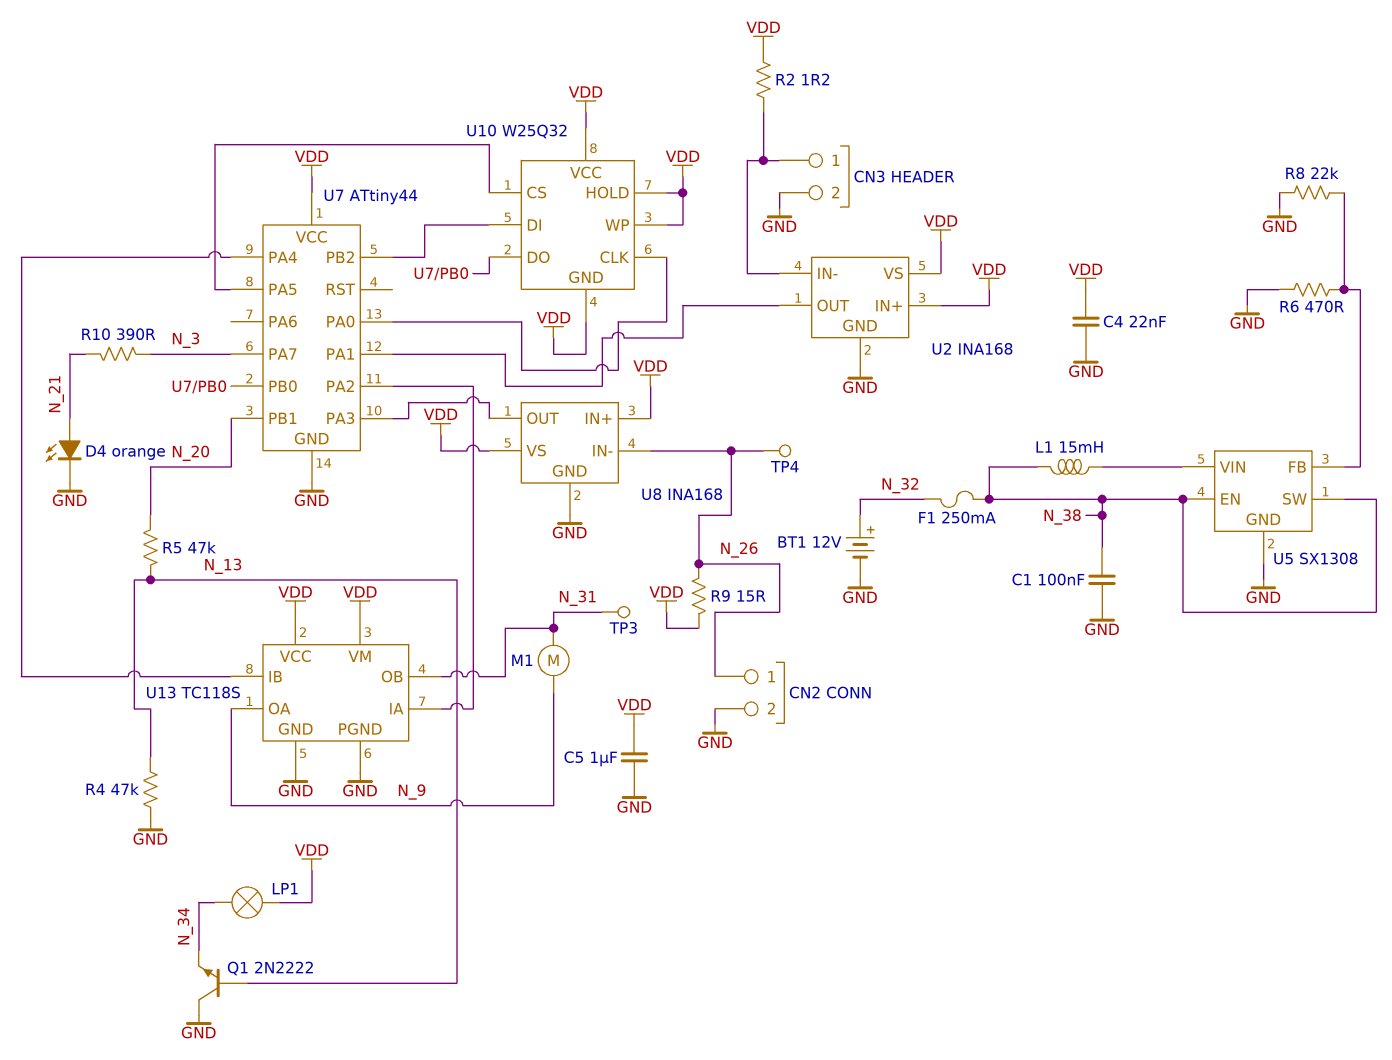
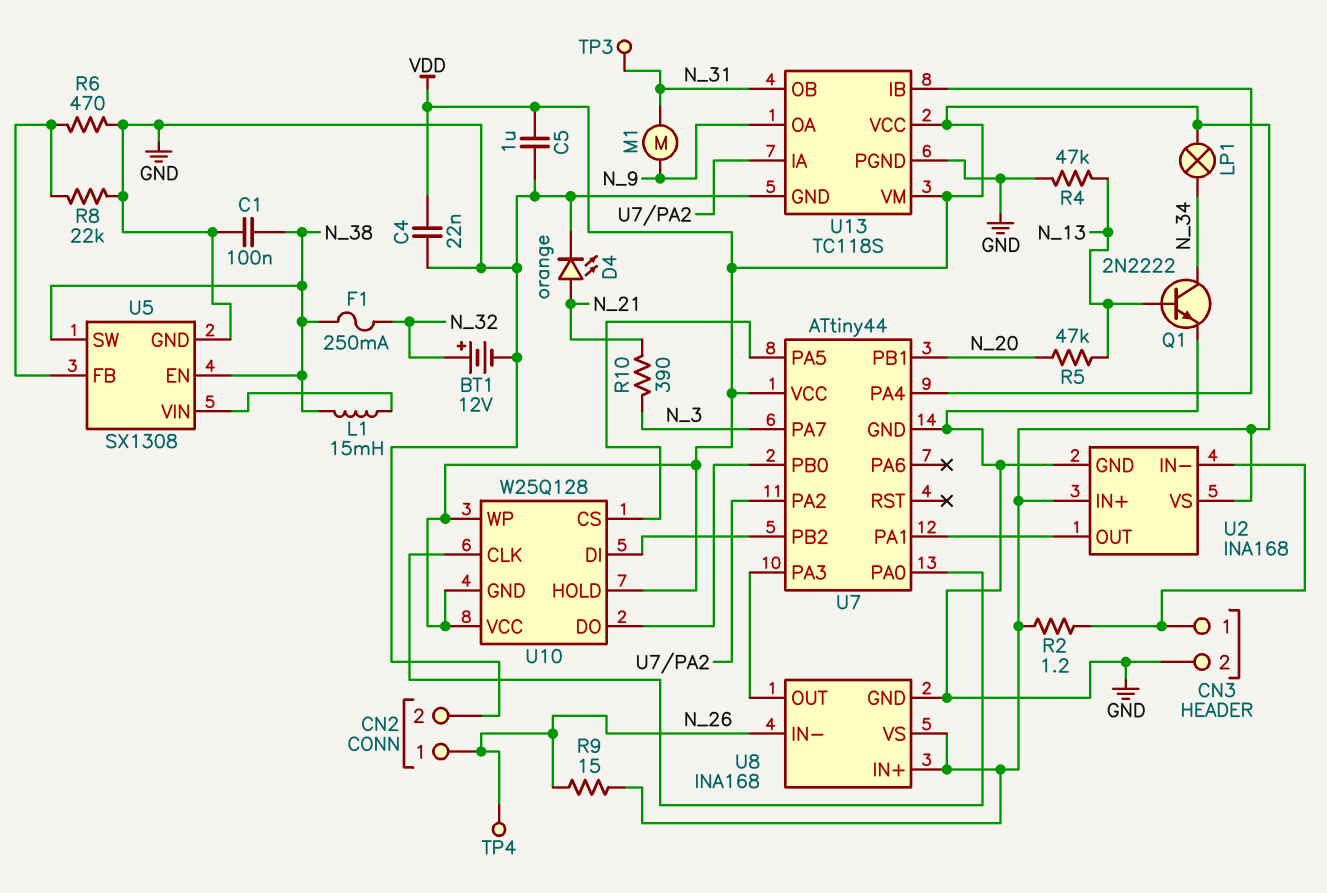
Q1: NPN 2N2222 (B N_13, C GND, E N_34) -> NPN 2N2222 (B N_13, C N_34, E GND)
U10: W25Q32 -> W25Q128

